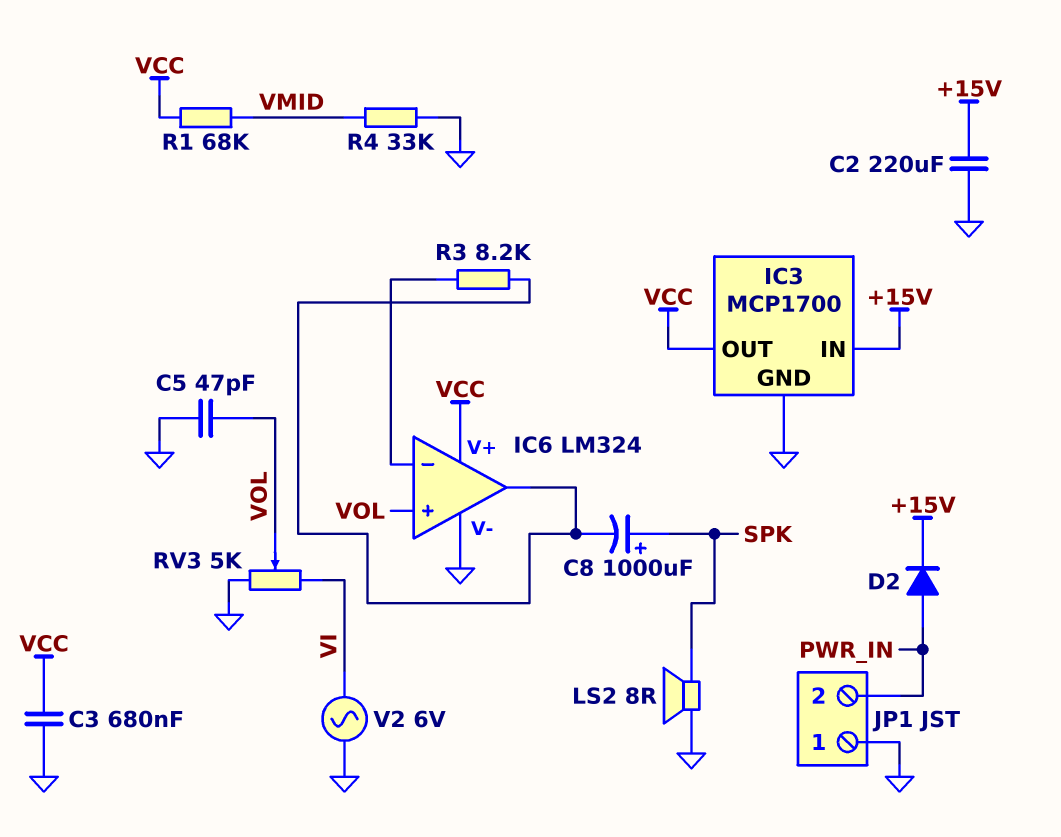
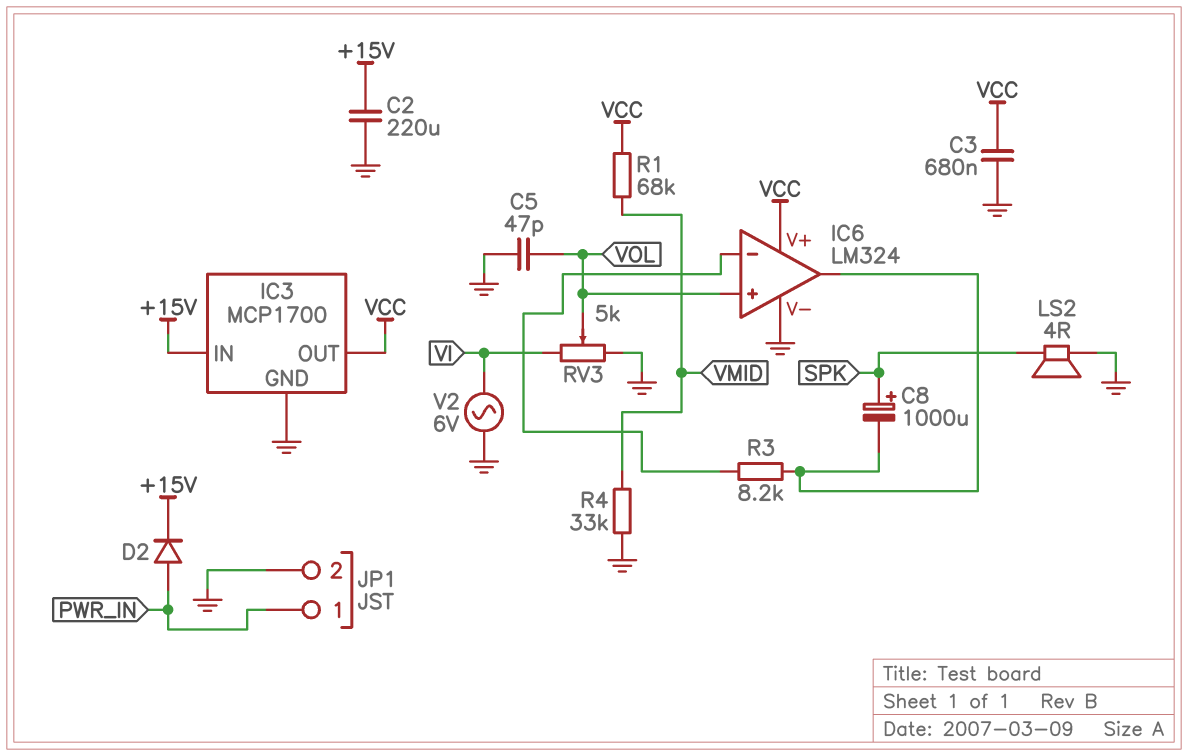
JP1 pin 1: GND -> PWR_IN
JP1 pin 2: PWR_IN -> GND
LS2: speaker 8R (GND, SPK) -> speaker 4R (GND, SPK)

